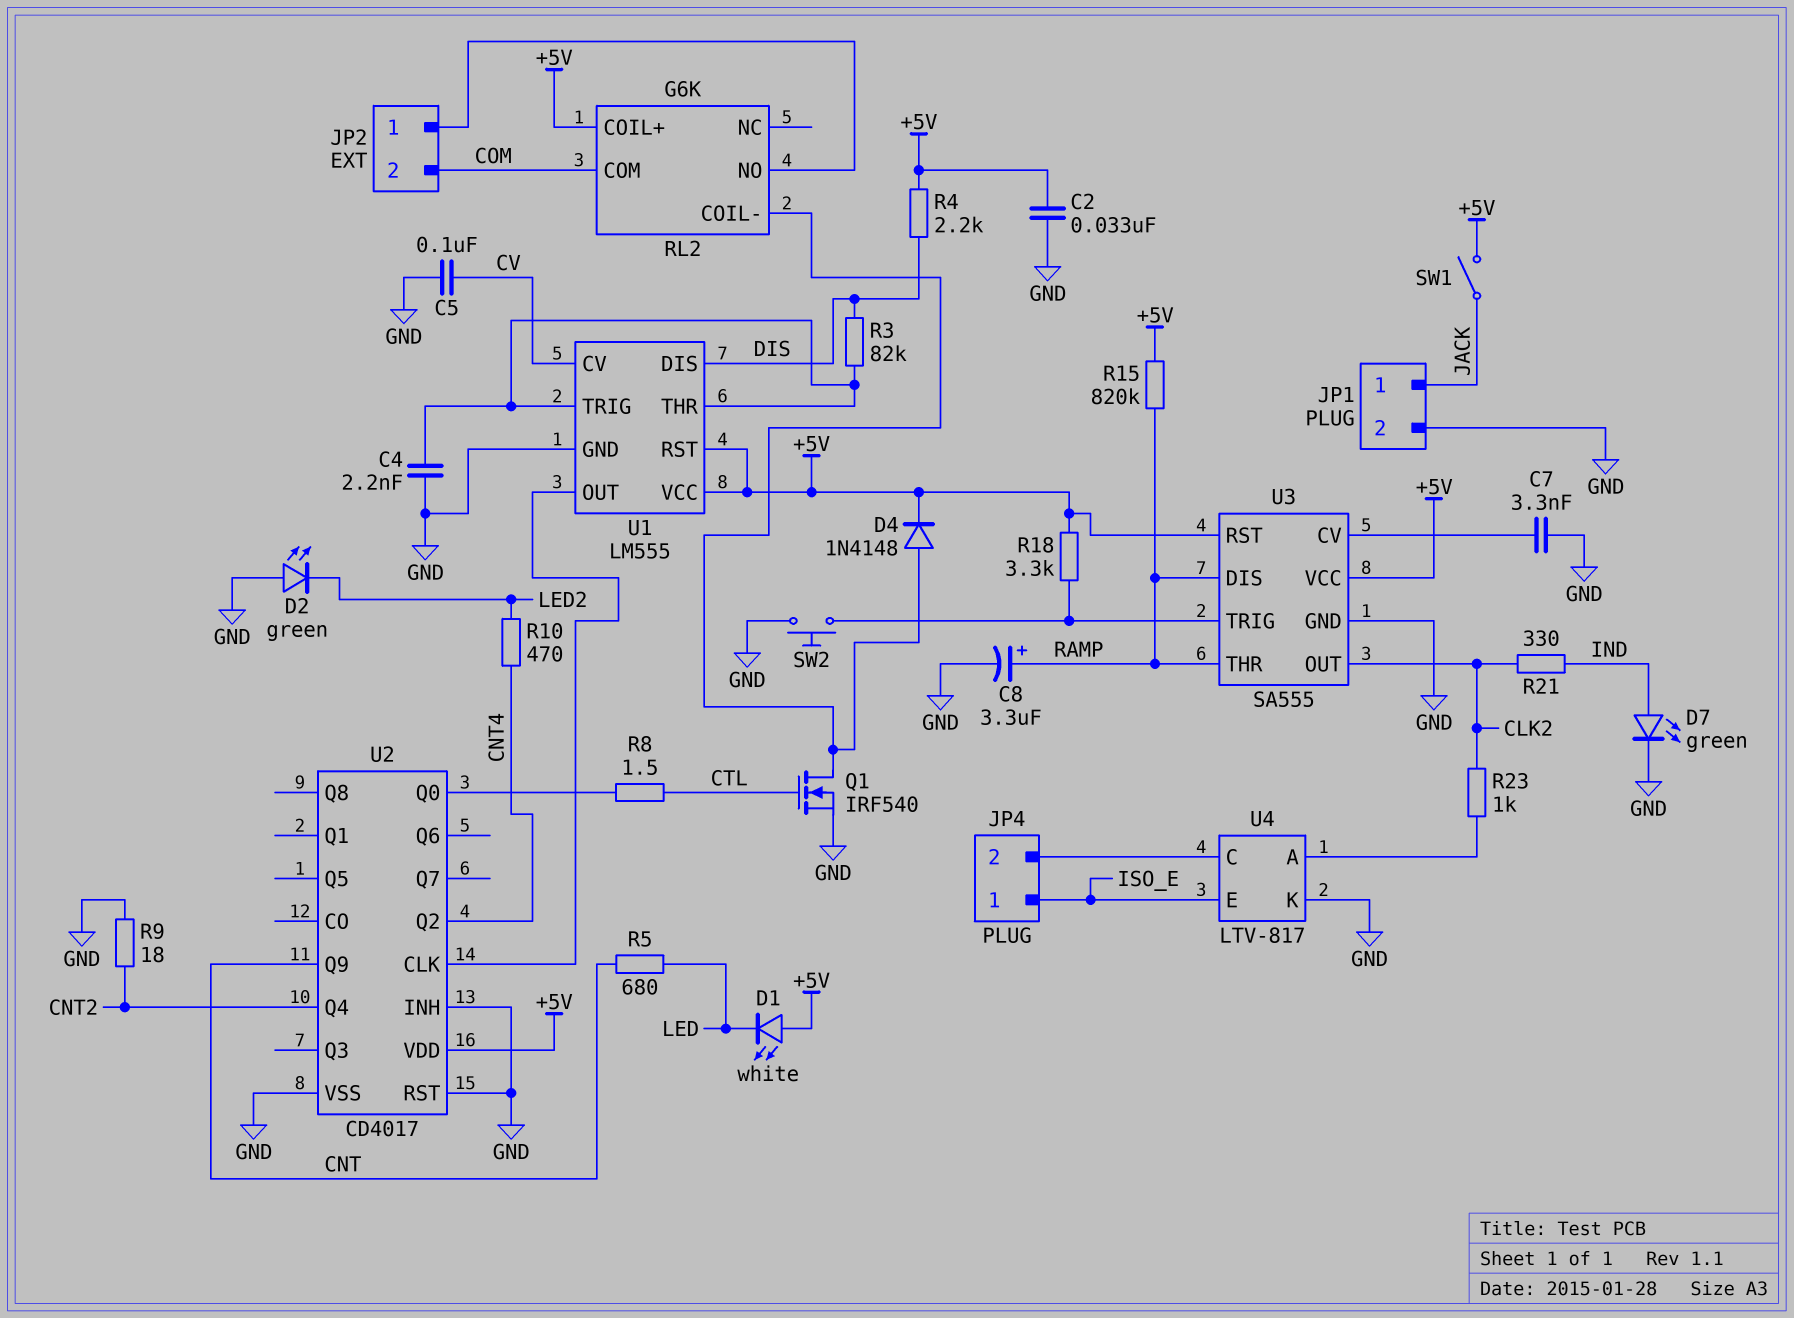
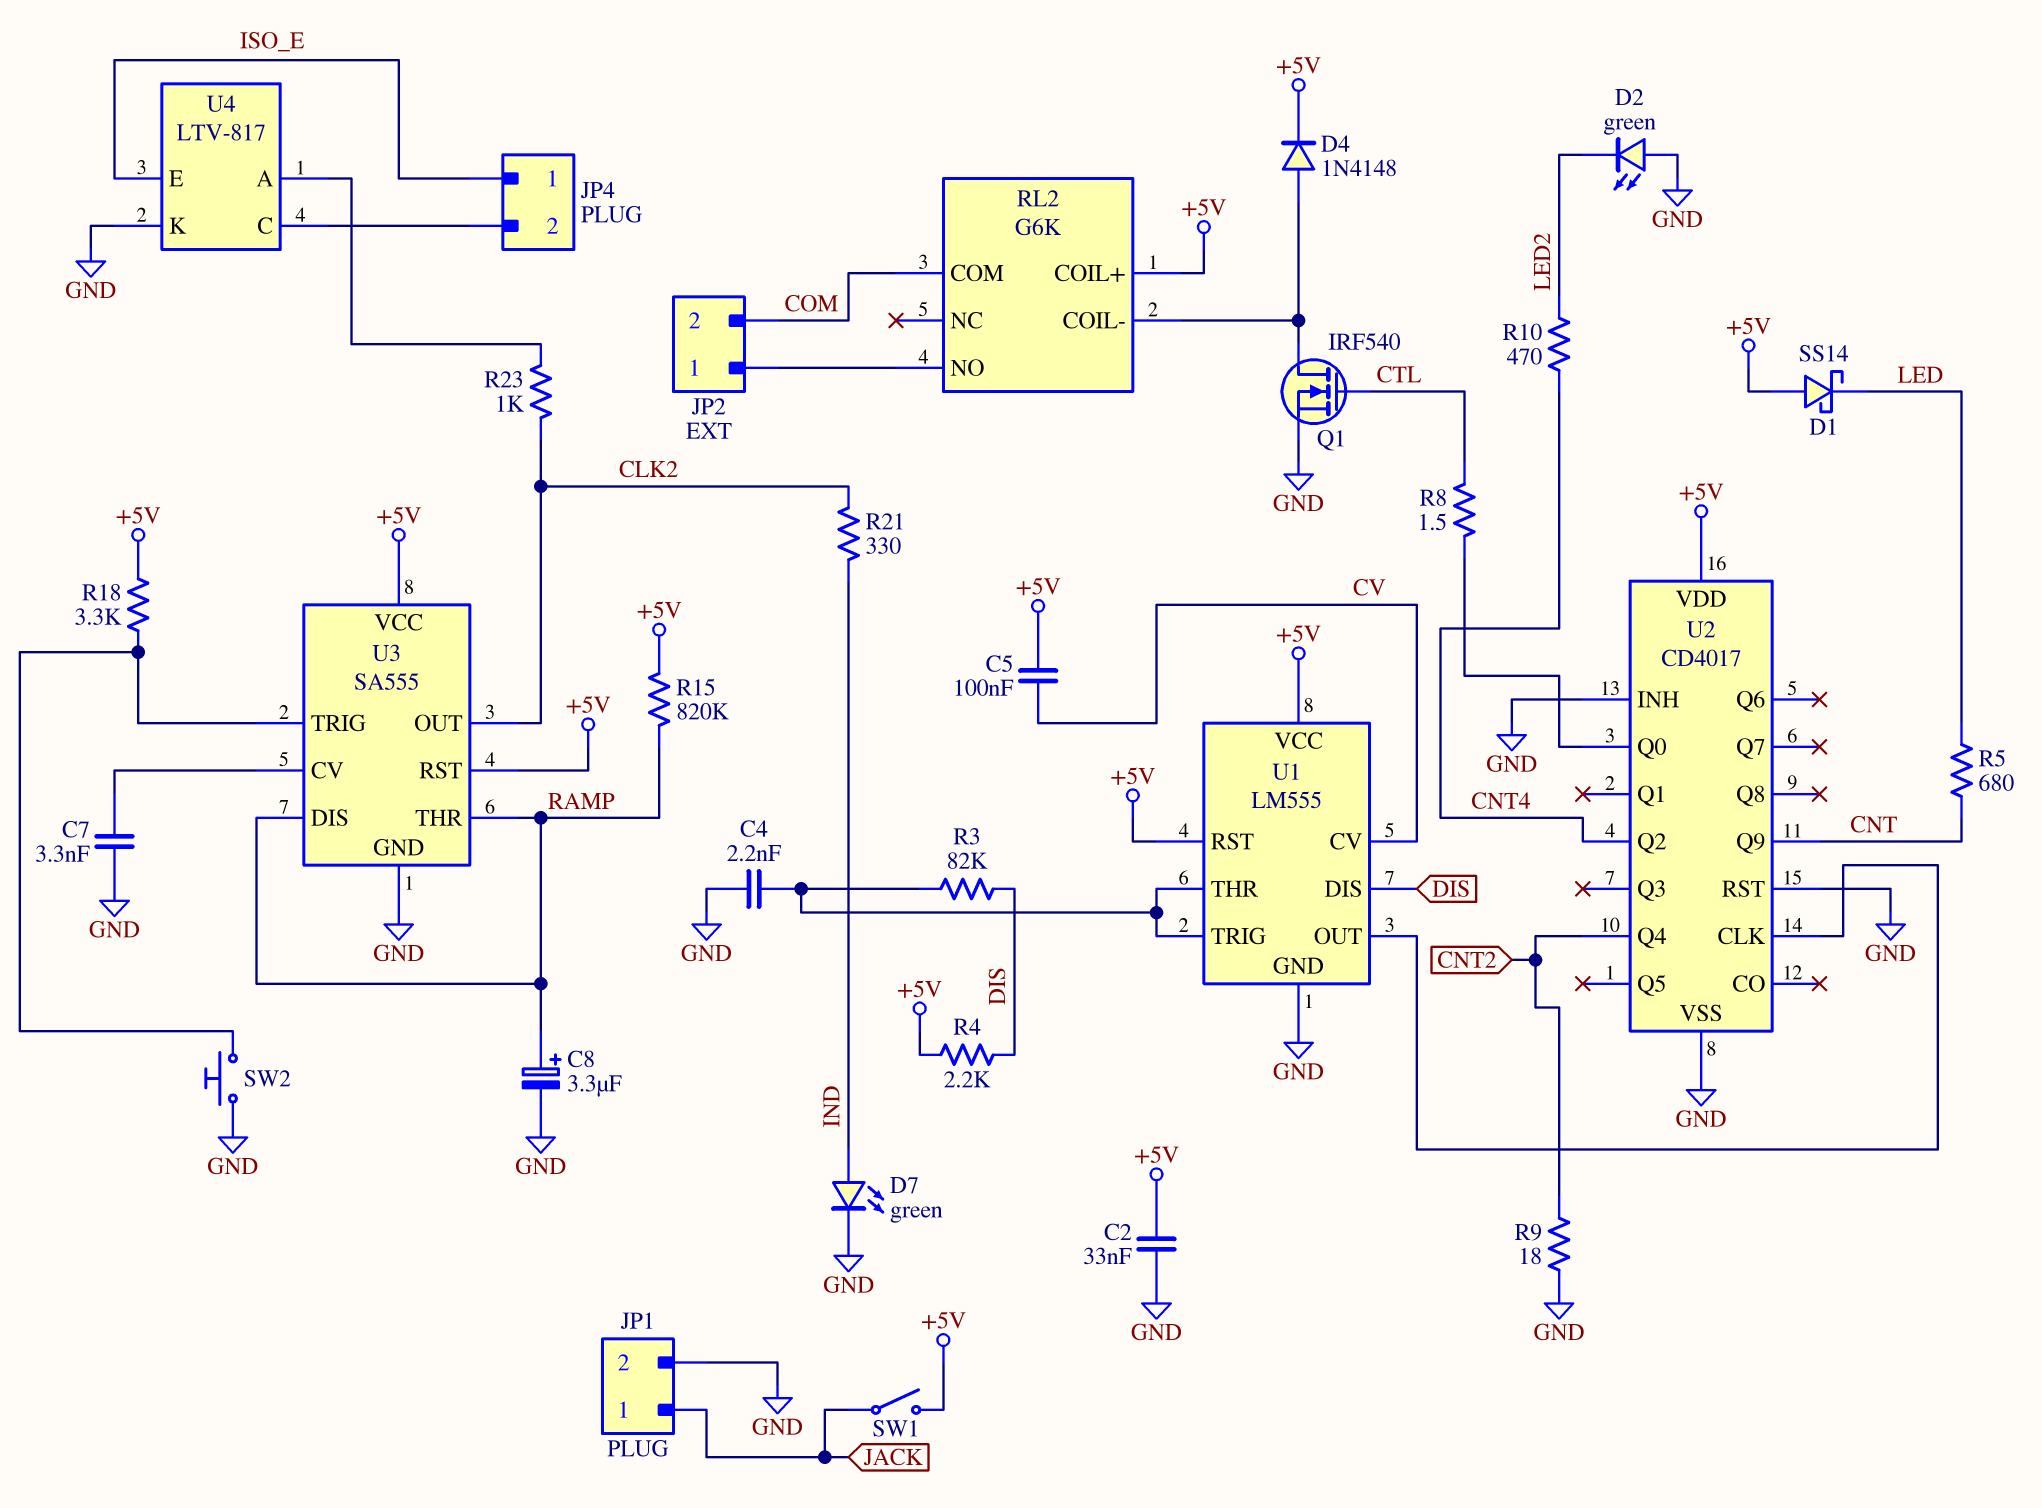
C5: 100nF (CV, GND) -> 100nF (+5V, CV)
D1: LED white (A +5V, K LED) -> schottky SS14 (A +5V, K LED)

